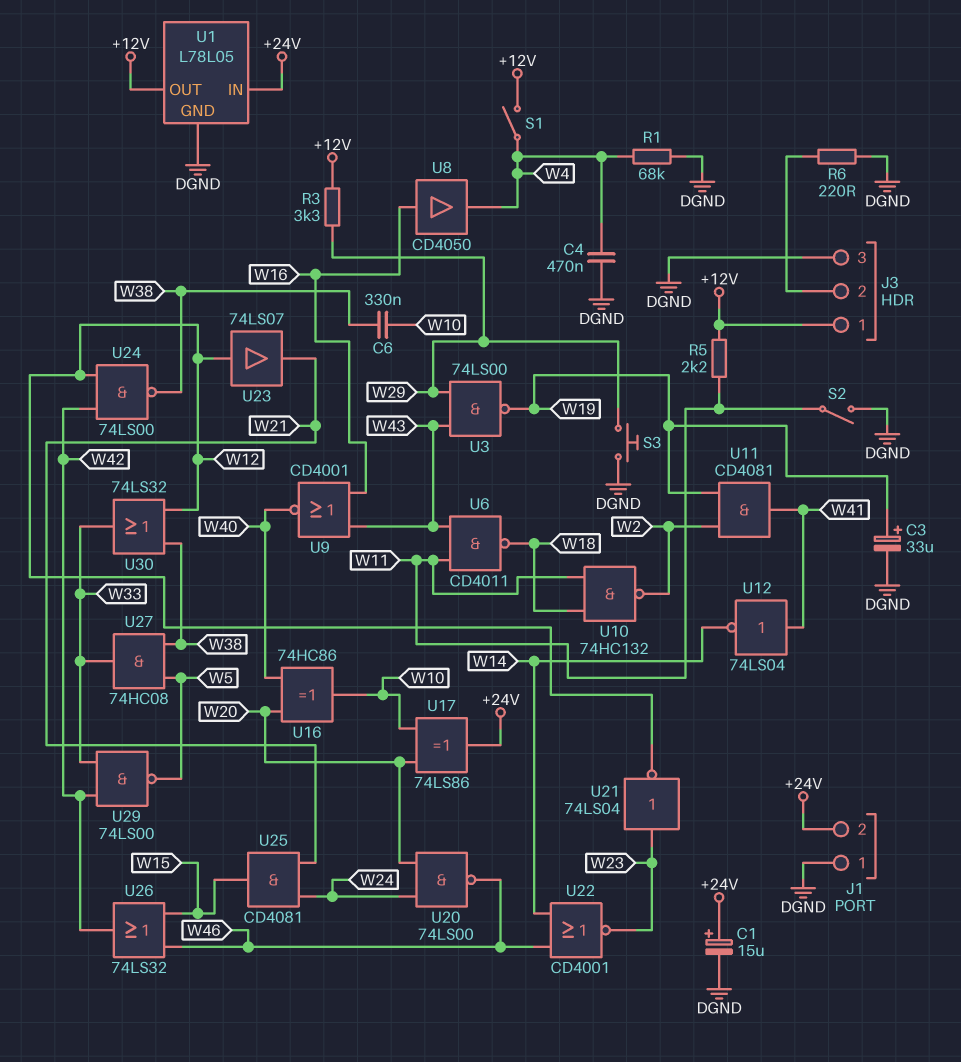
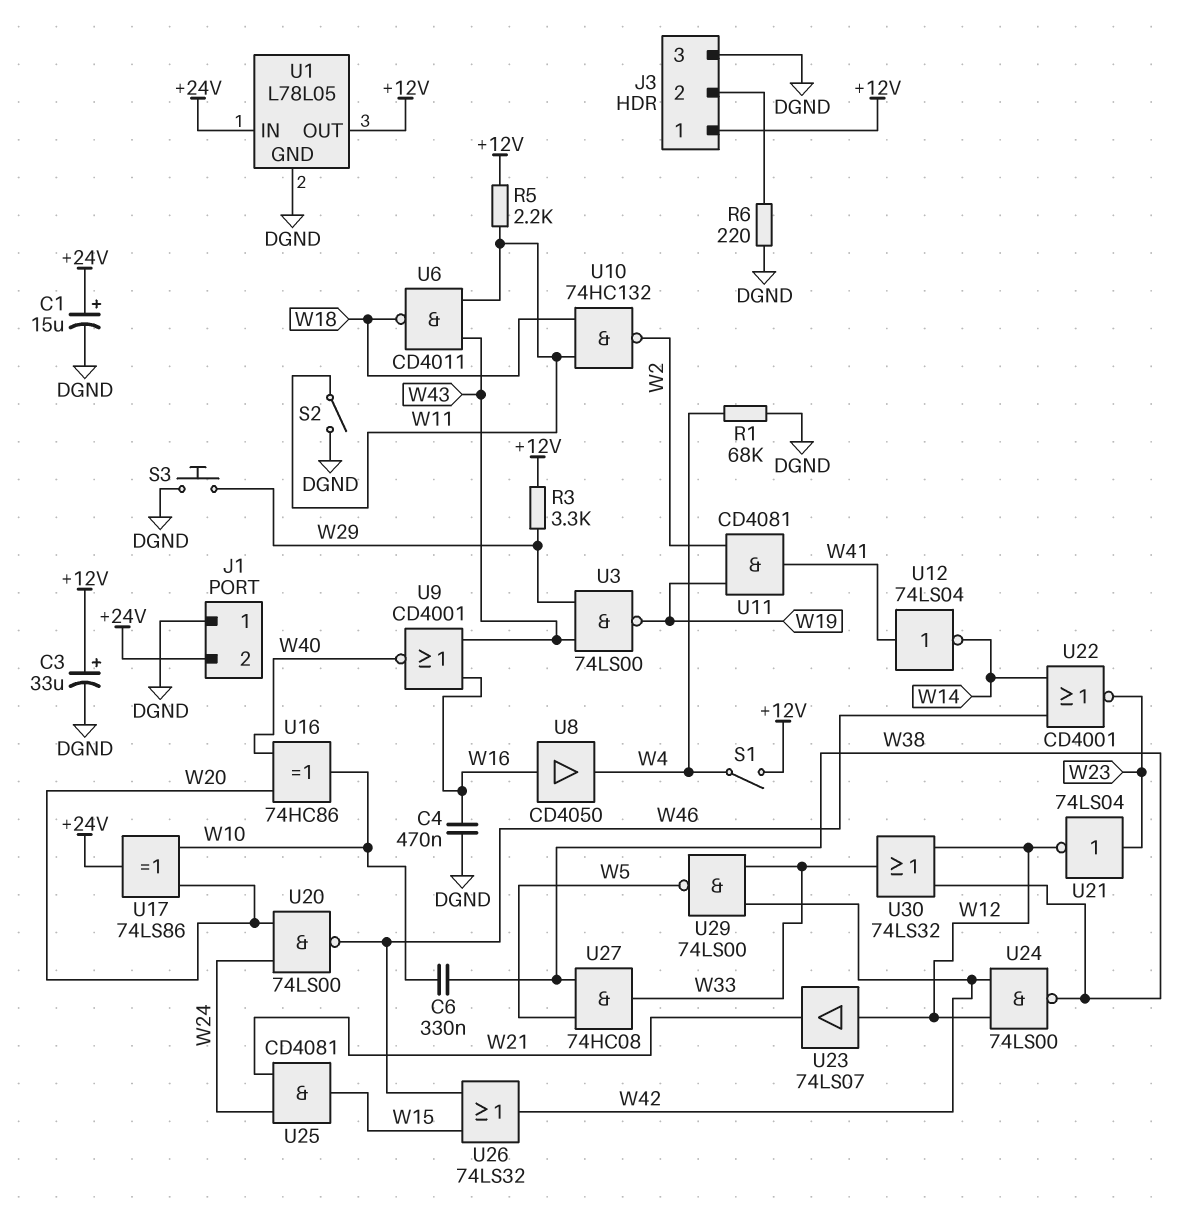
C3: 33uF (plus W19, minus DGND) -> 33uF (plus +12V, minus DGND)
C4: 470nF (DGND, W4) -> 470nF (DGND, W16)

